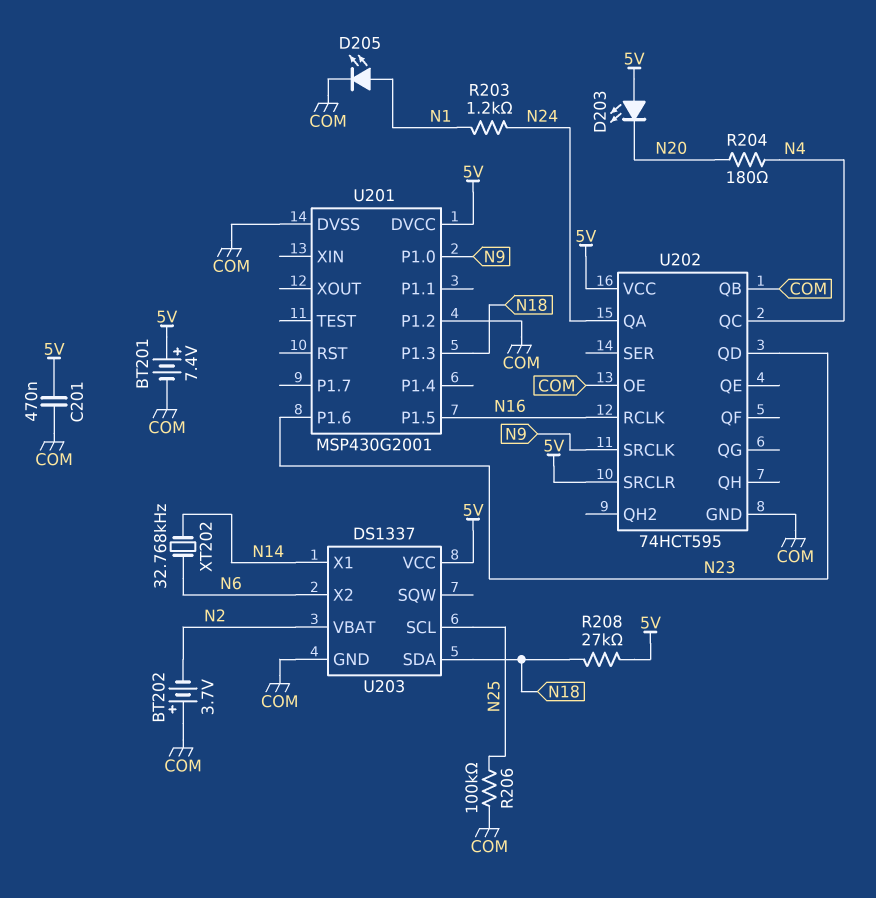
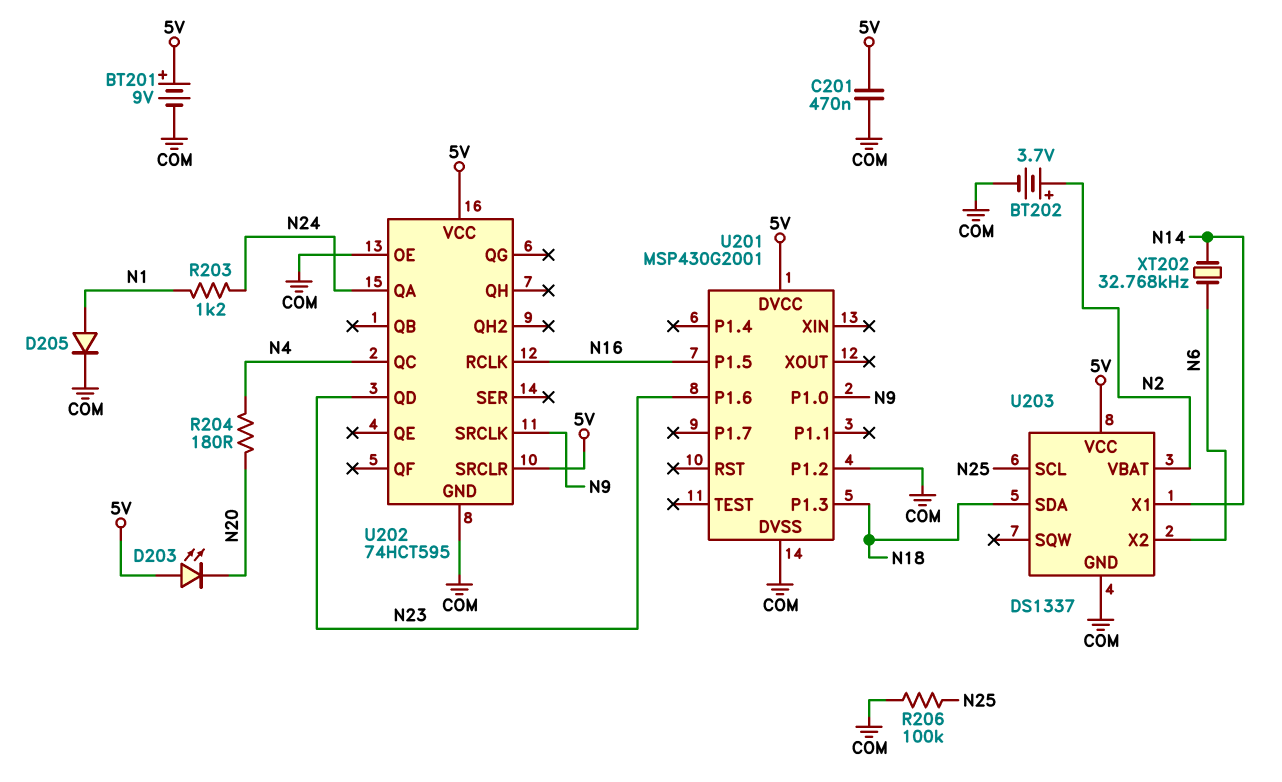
BT201: 7.4V (plus 5V, minus COM) -> 9V (plus 5V, minus COM)
BT202: 3.7V (plus COM, minus N2) -> 3.7V (plus N2, minus COM)
D205: LED (A N1, K COM) -> diode (A N1, K COM)
R208: 27k (5V, N18) -> none
U202 pin QB: COM -> none

